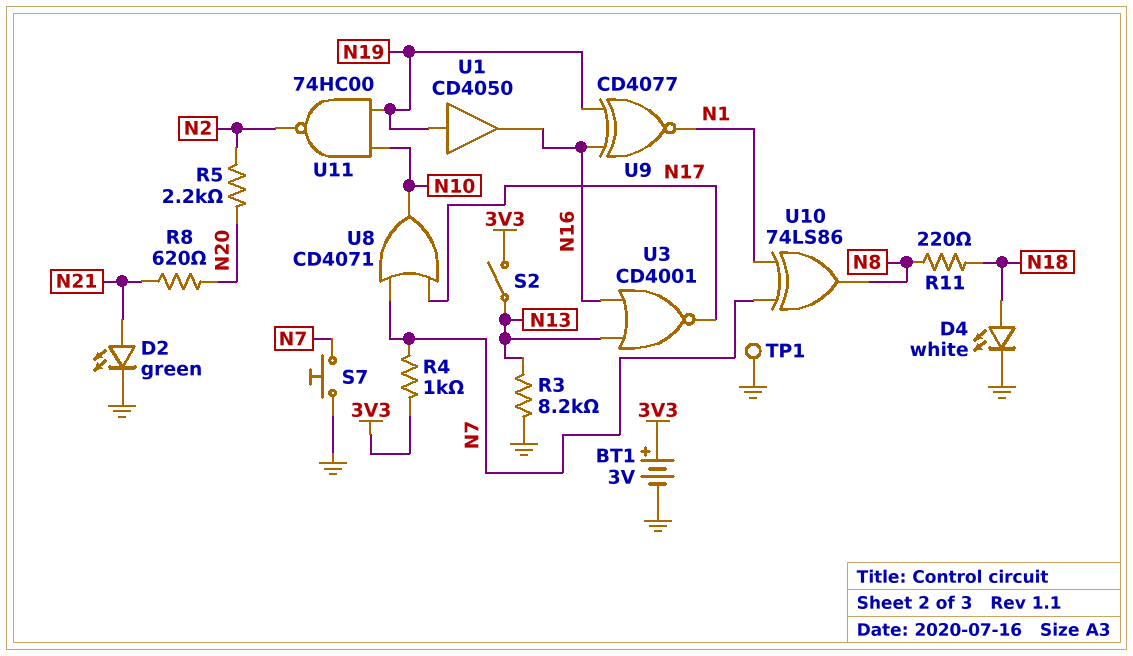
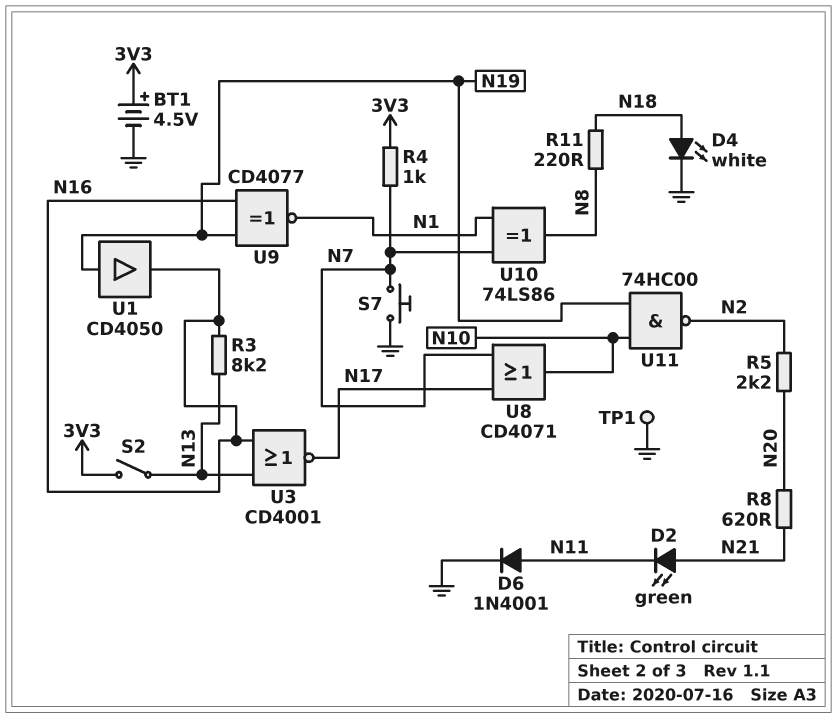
BT1: 3V (plus 3V3, minus GND) -> 4.5V (plus 3V3, minus GND)
D2: LED green (A N21, K GND) -> LED green (A N21, K N11)
D6: none -> diode 1N4001 (A N11, K GND)
R3: 8.2k (GND, N13) -> 8.2k (N13, N16)

